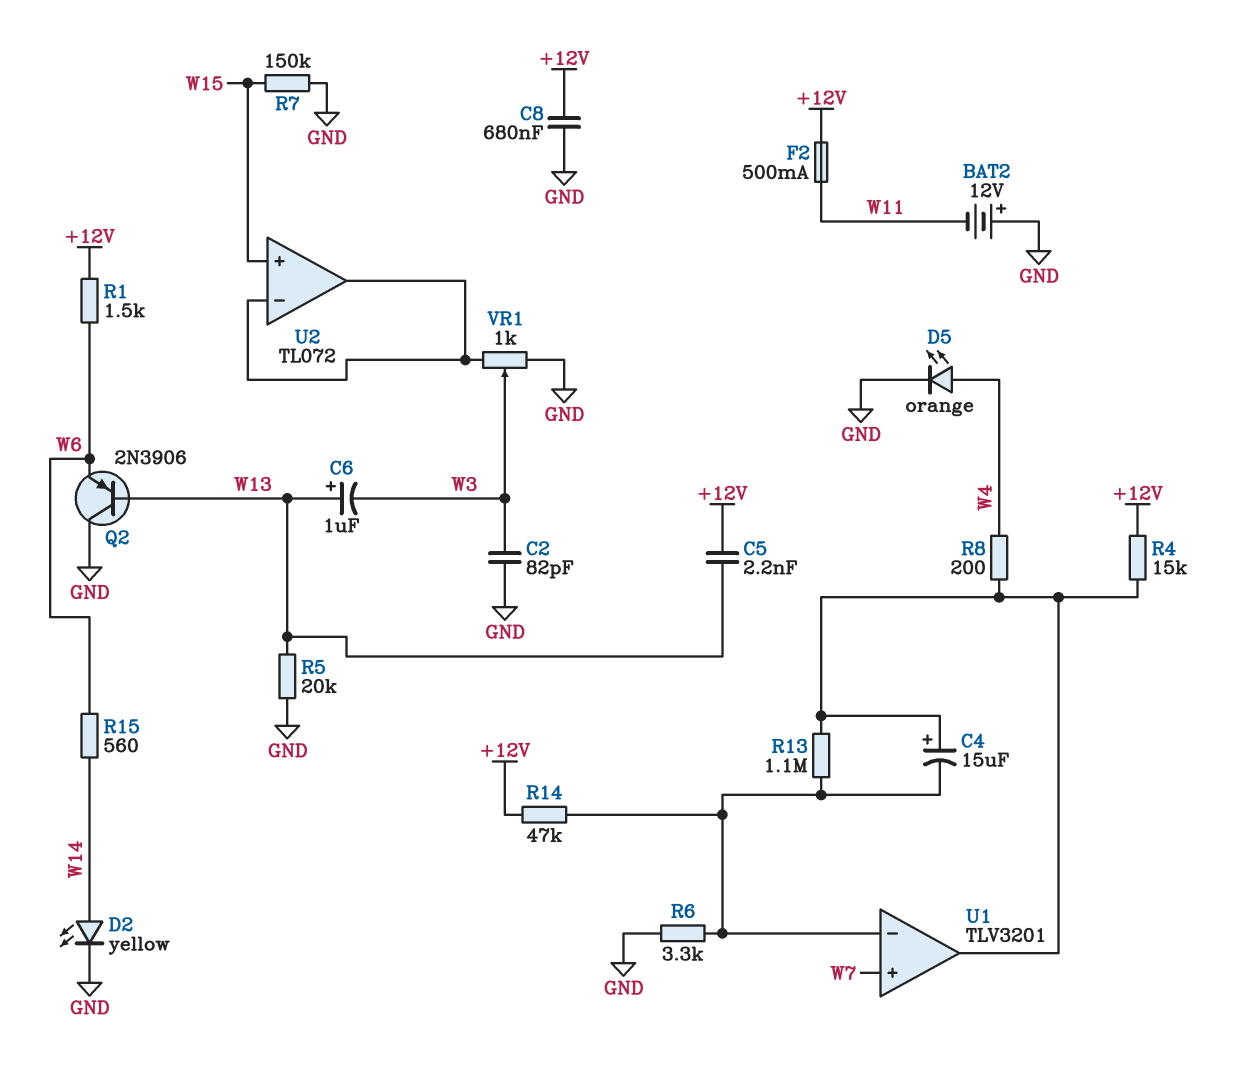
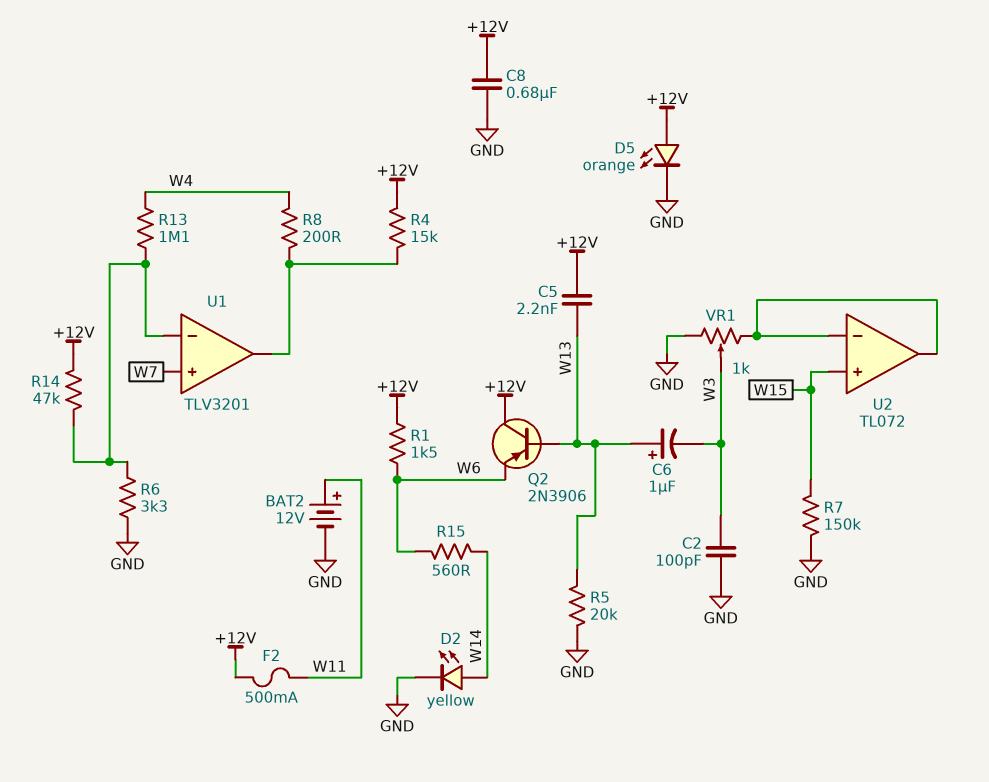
BAT2: 12V (plus GND, minus W11) -> 12V (plus W11, minus GND)
C2: 82pF (GND, W3) -> 100pF (GND, W3)
C4: 15uF (plus U1/out, minus U1/in-) -> none
D5: LED orange (A W4, K GND) -> LED orange (A +12V, K GND)
Q2: PNP 2N3906 (B W13, C GND, E W6) -> PNP 2N3906 (B W13, C +12V, E W6)
R13: 1.1M (U1/in-, U1/out) -> 1.1M (U1/in-, W4)

